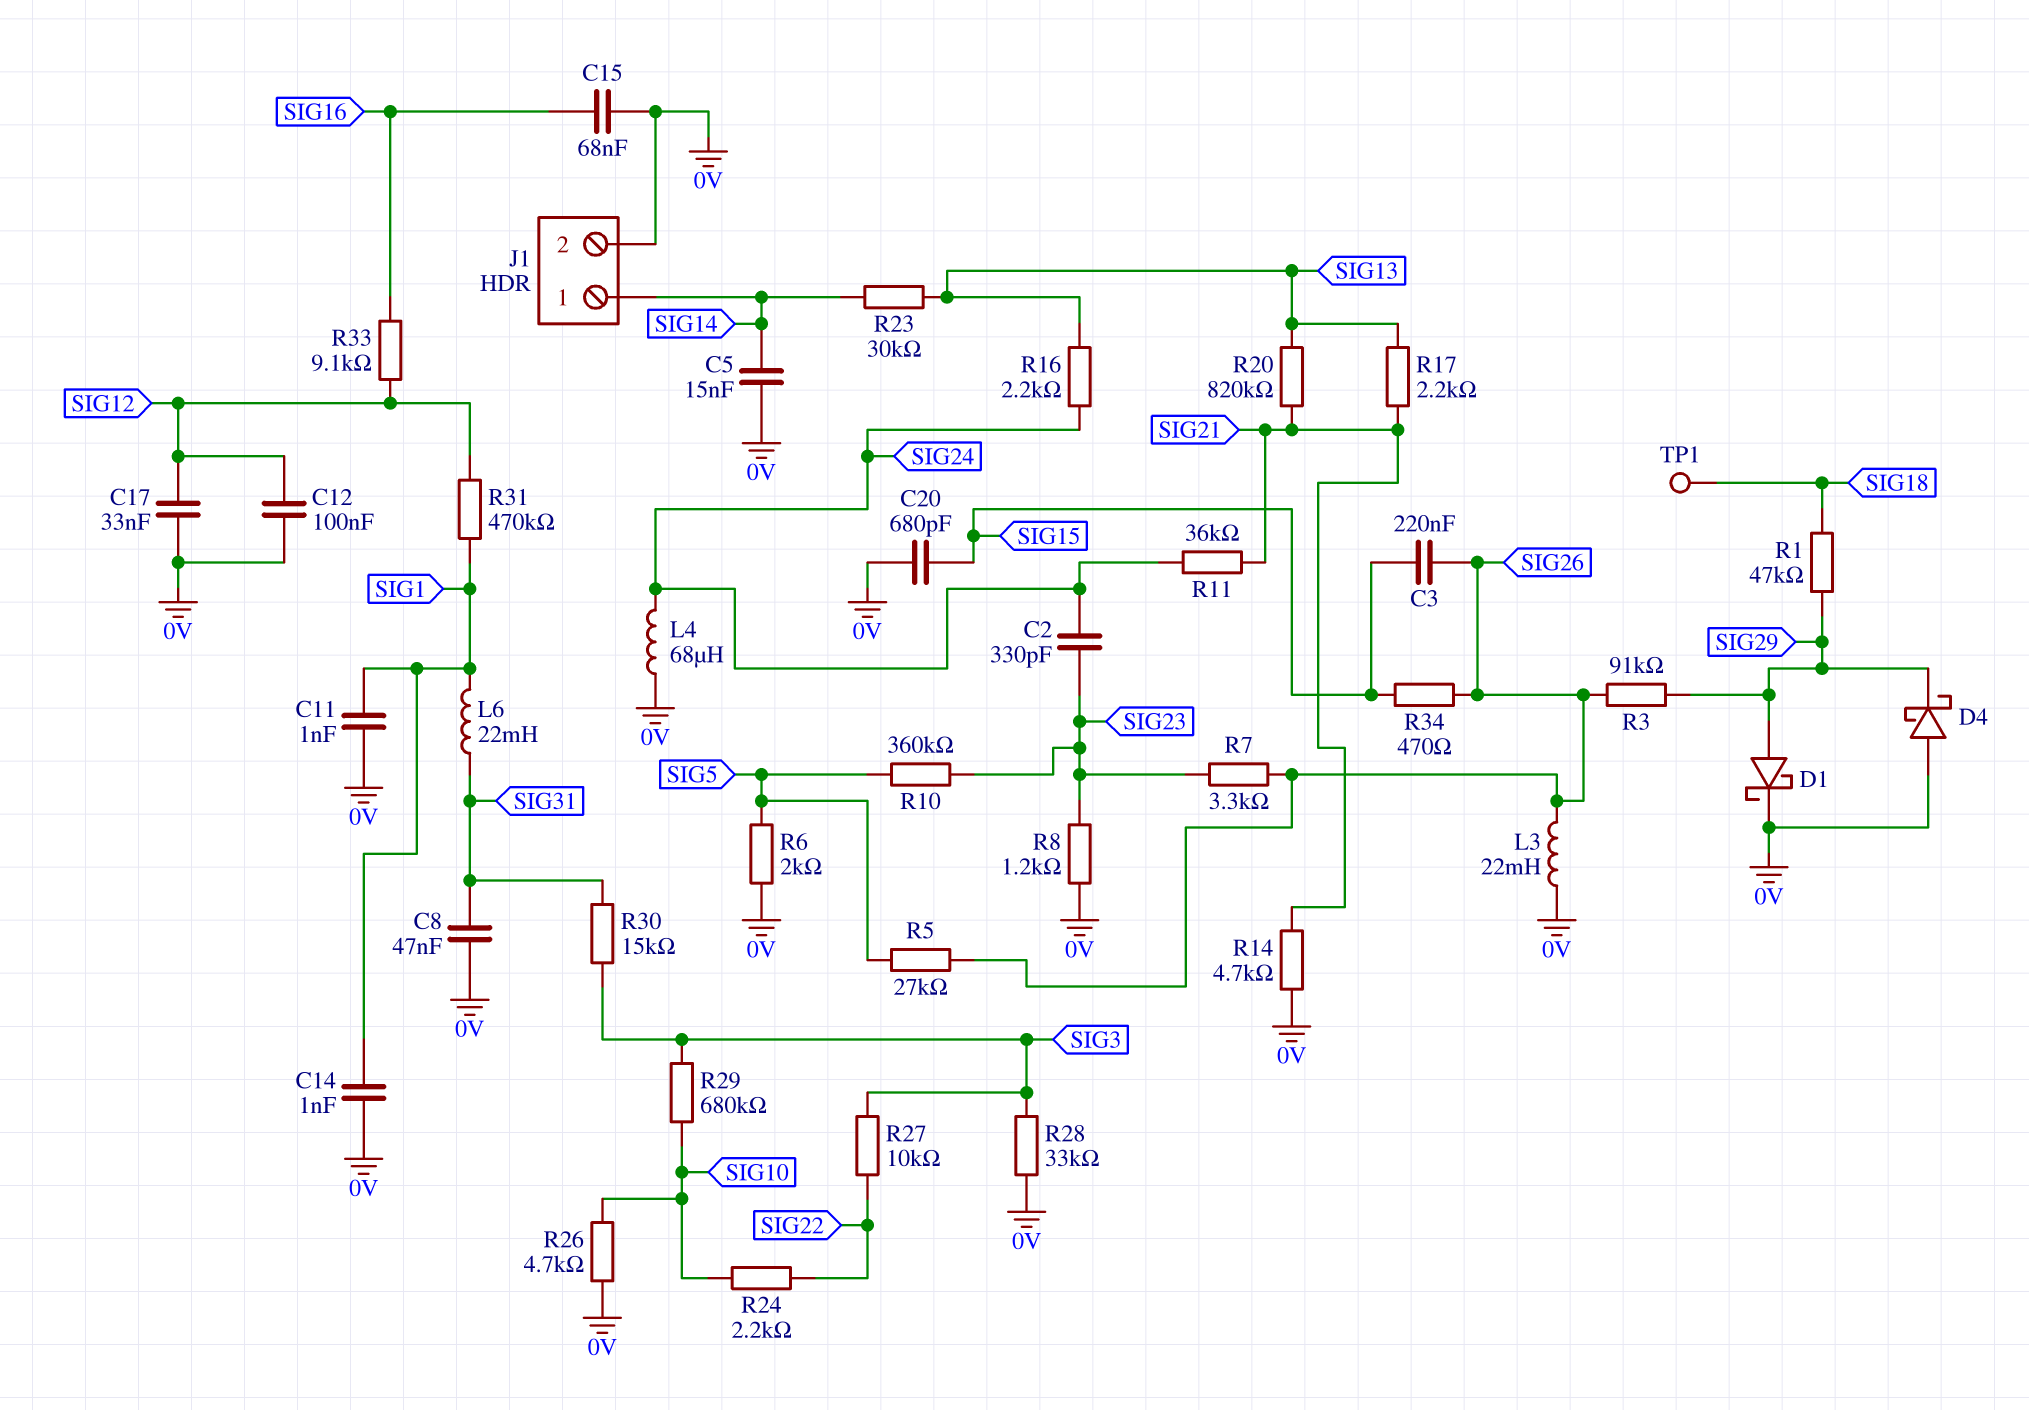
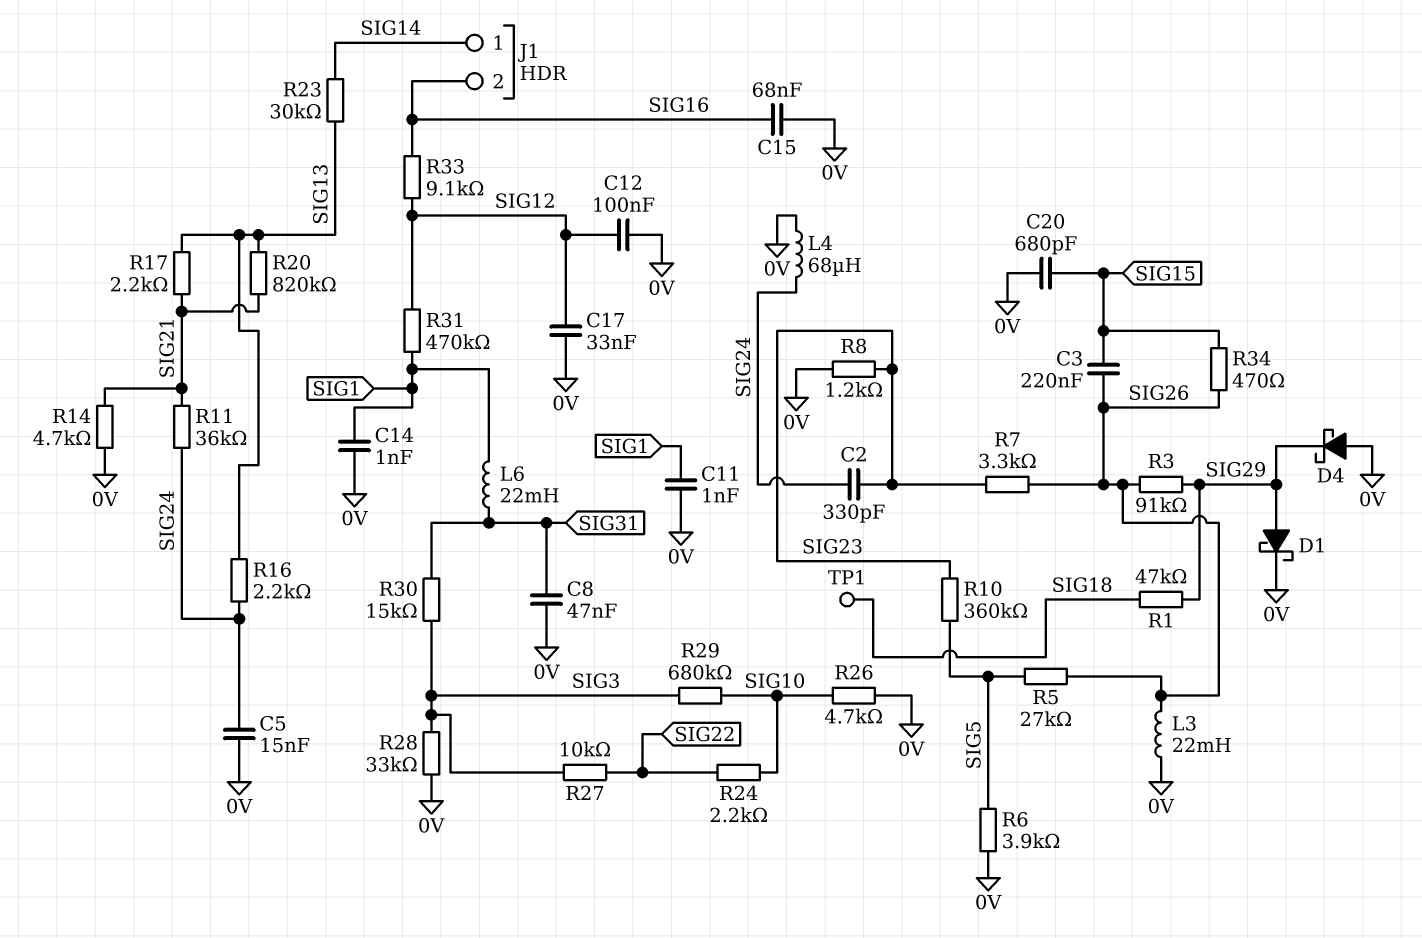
C5: 15nF (0V, SIG14) -> 15nF (0V, SIG24)
J1 pin 2: 0V -> SIG16
R6: 2k (0V, SIG5) -> 3.9k (0V, SIG5)

